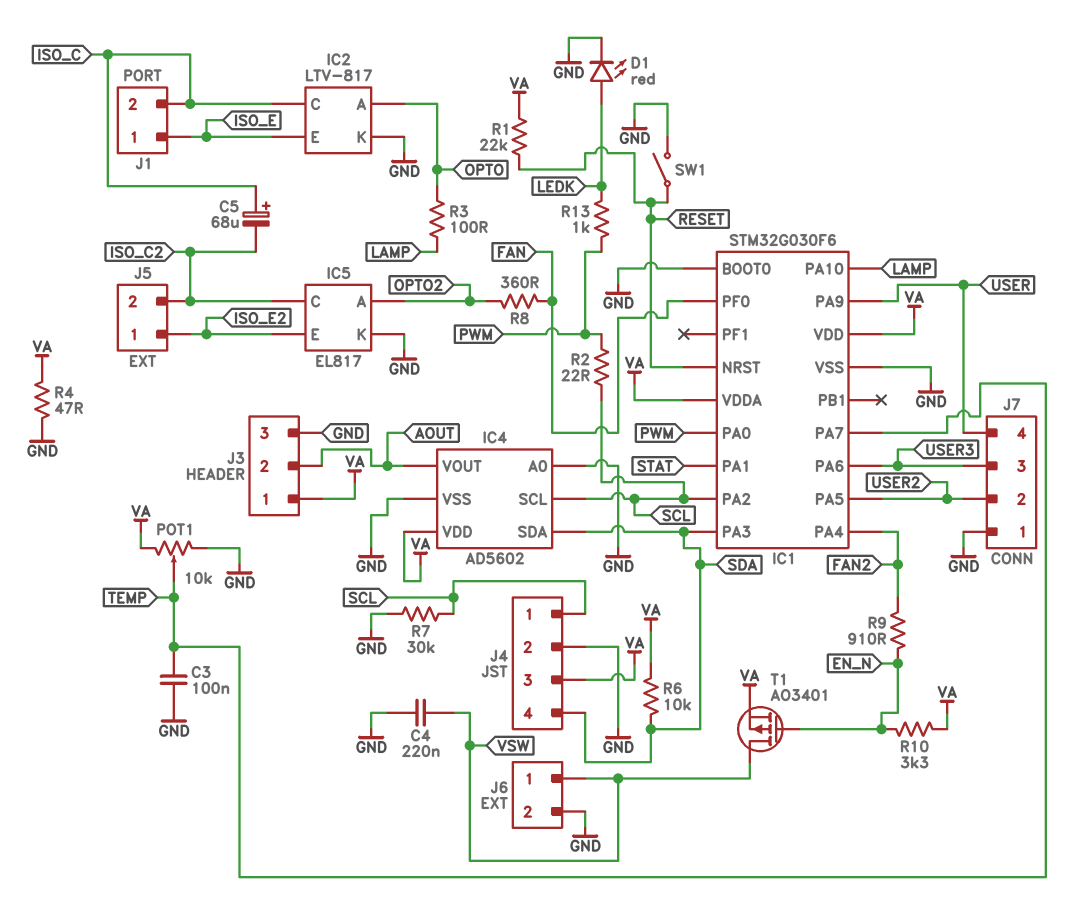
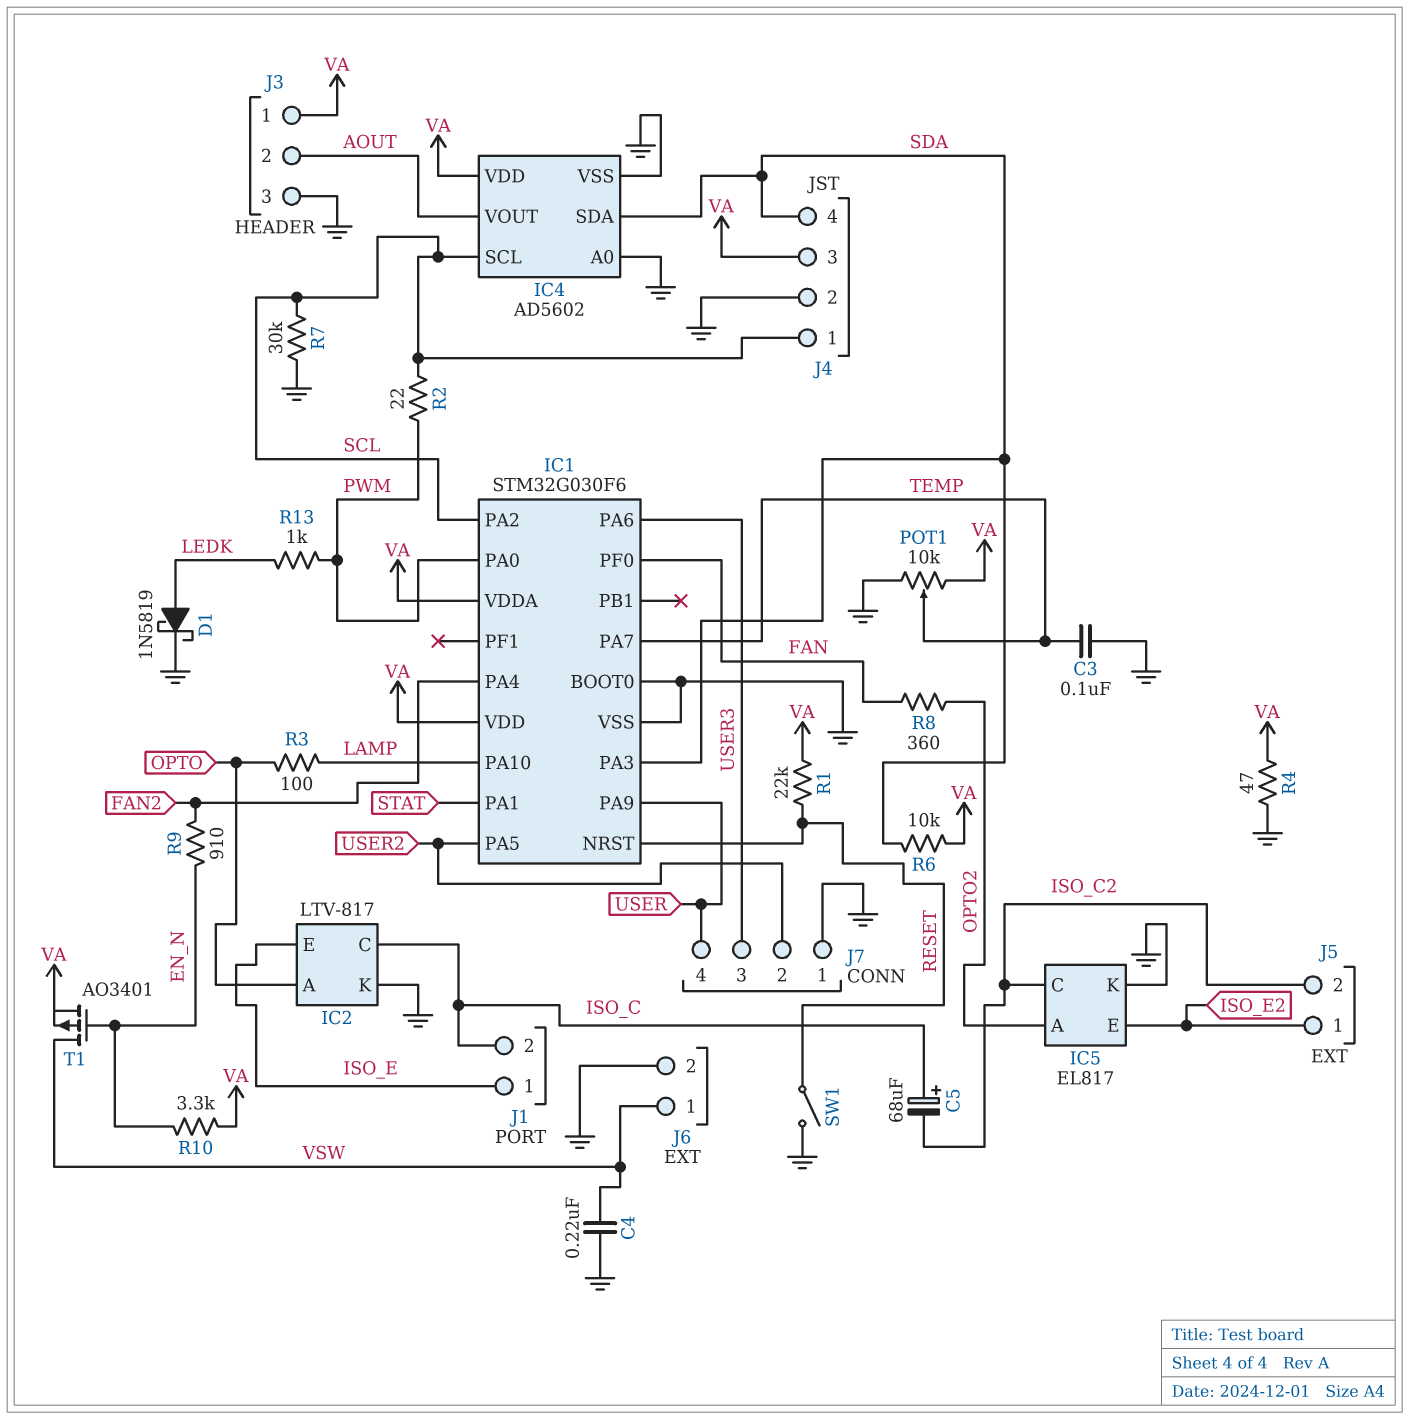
D1: LED red (A LEDK, K GND) -> schottky 1N5819 (A LEDK, K GND)

